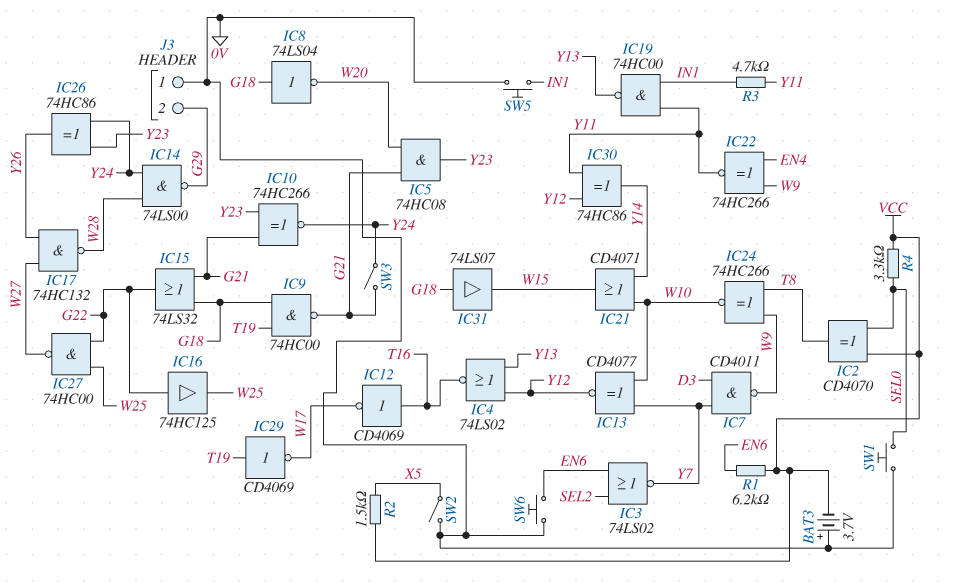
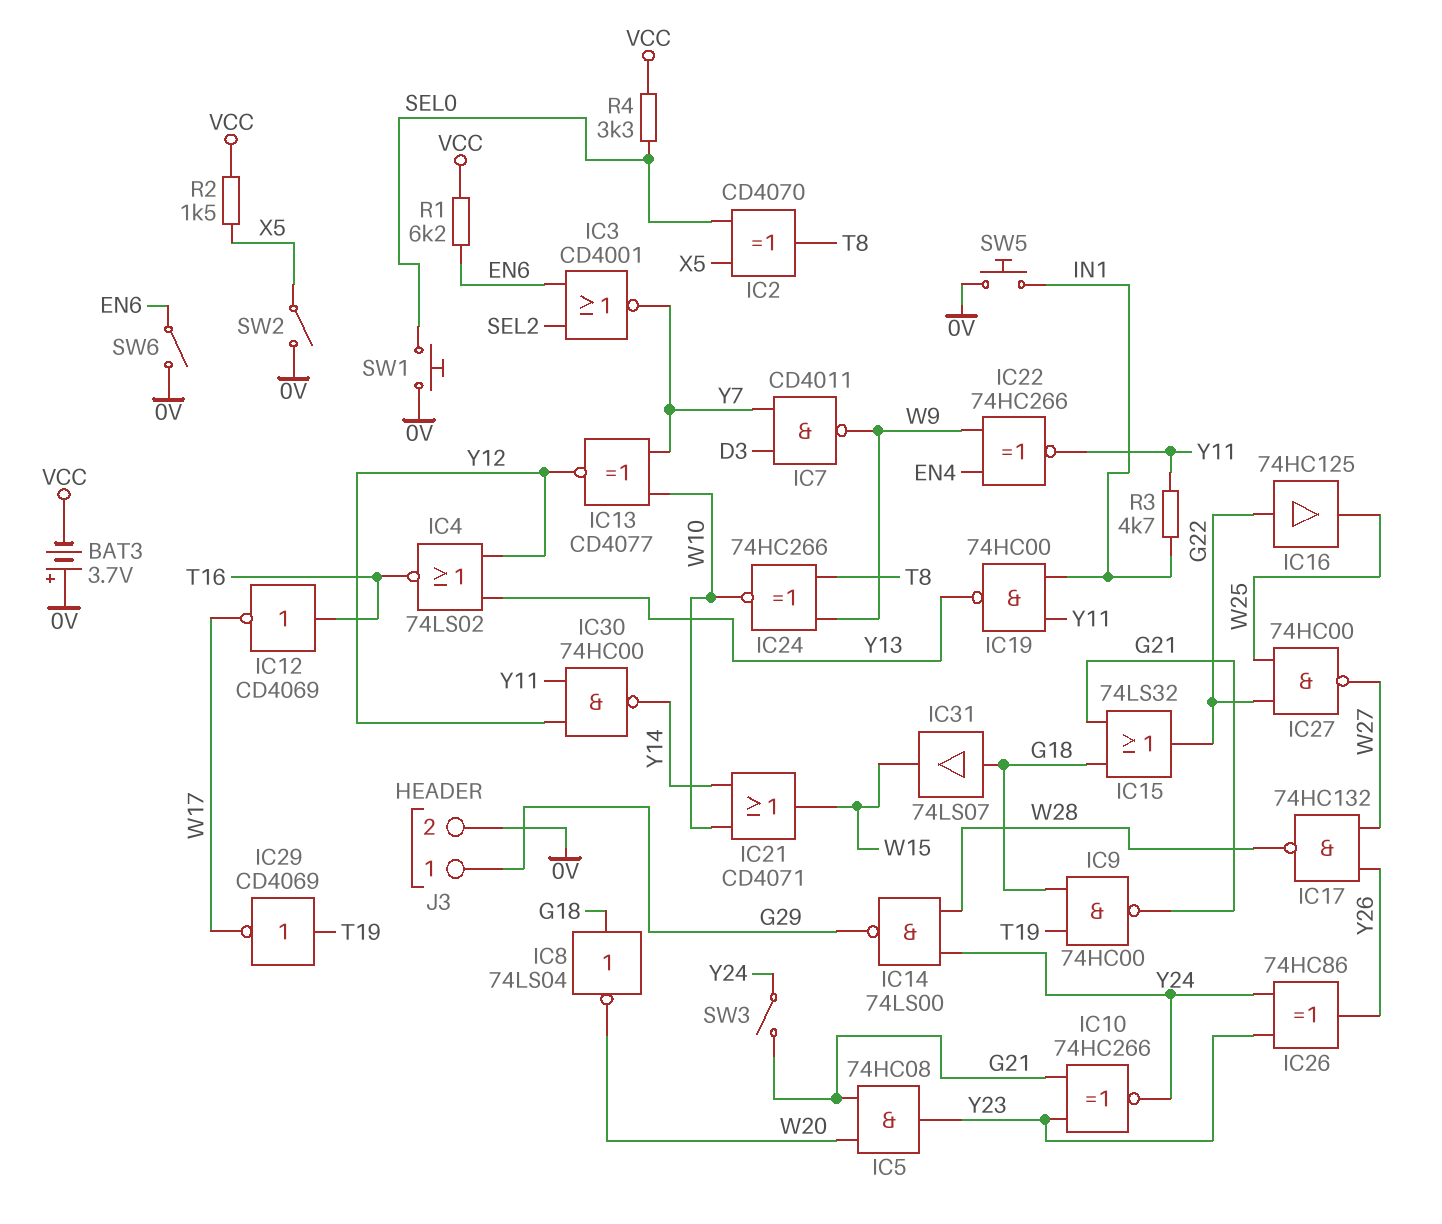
IC2: XOR CD4070 (in SEL0, in VCC, out T8) -> XOR CD4070 (in SEL0, in X5, out T8)
IC3: NOR 74LS02 (in EN6, in SEL2, out Y7) -> NOR CD4001 (in EN6, in SEL2, out Y7)
IC30: XOR 74HC86 (in Y11, in Y12, out Y14) -> NAND 74HC00 (in Y11, in Y12, out Y14)
J3 pin 1: 0V -> G29
J3 pin 2: G29 -> 0V
SW6: button (0V, EN6) -> switch (0V, EN6)

